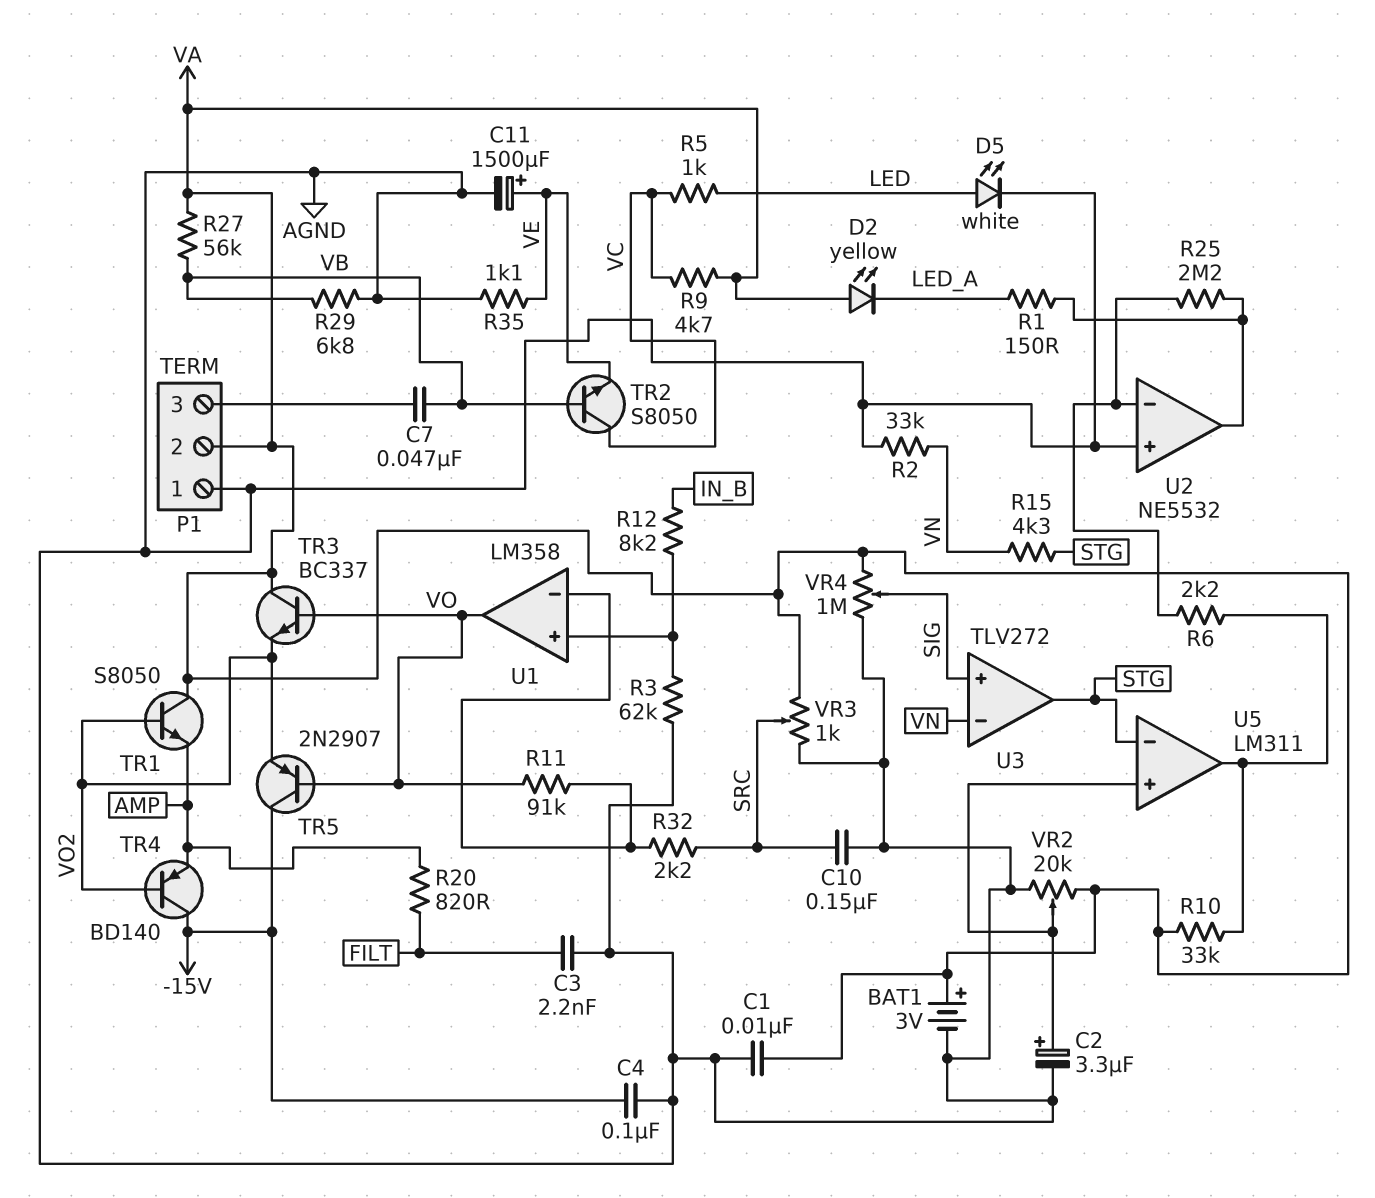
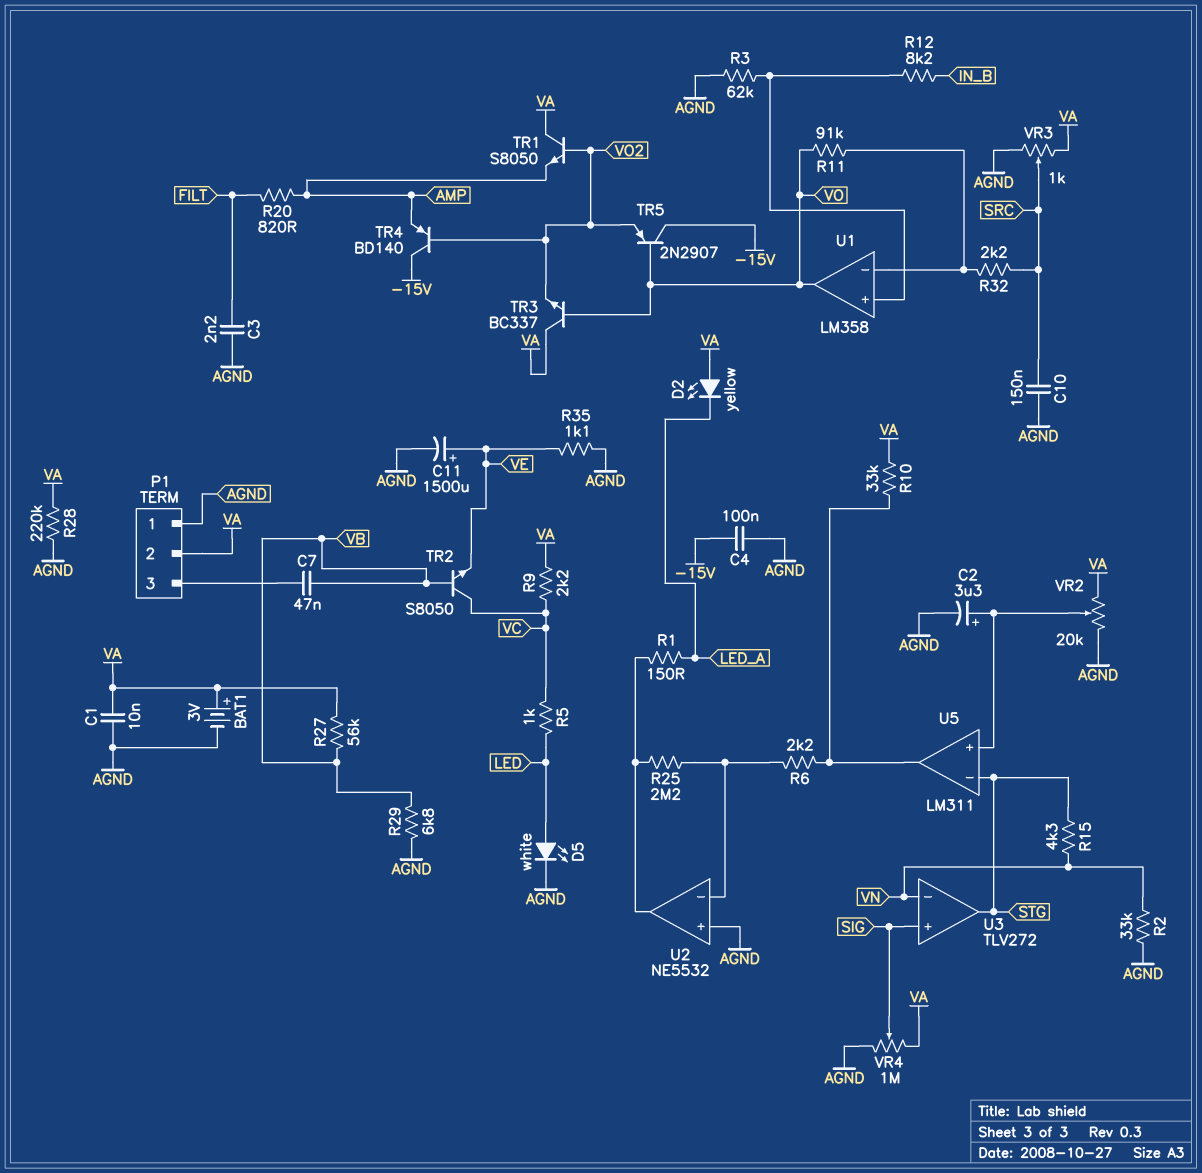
R9: 4.7k (VA, VC) -> 2.2k (VA, VC)
R28: none -> 220k (AGND, VA)

